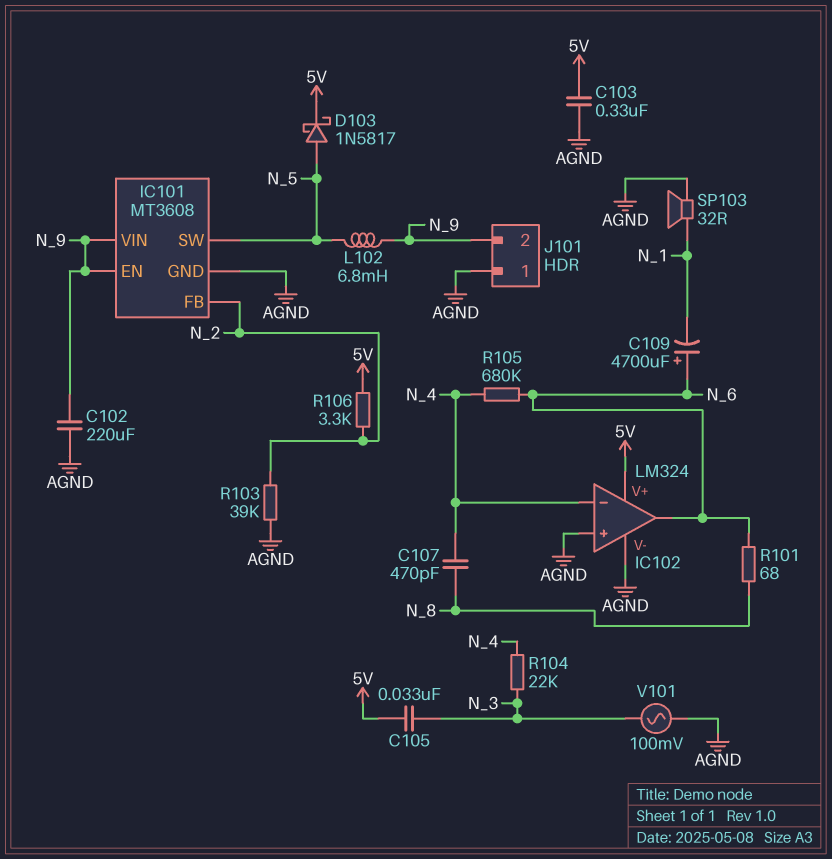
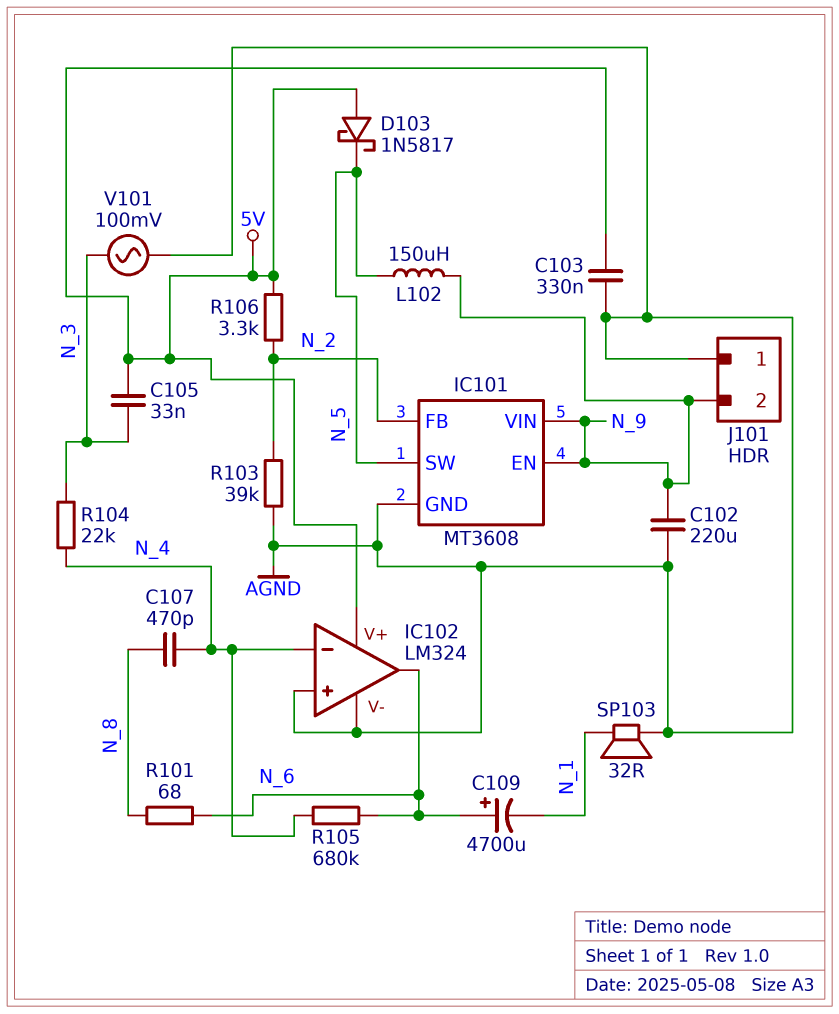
D103: schottky 1N5817 (A N_5, K 5V) -> schottky 1N5817 (A 5V, K N_5)
L102: 6.8mH (N_5, N_9) -> 150uH (N_5, N_9)

